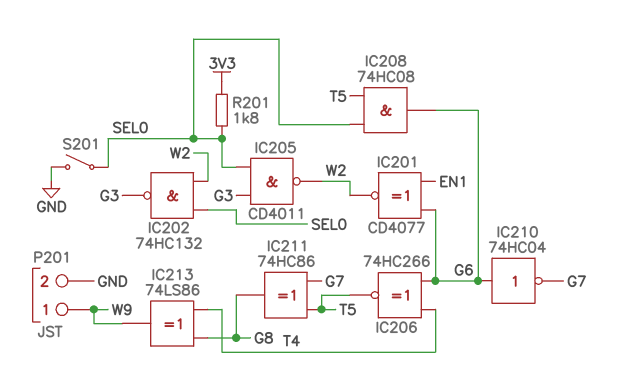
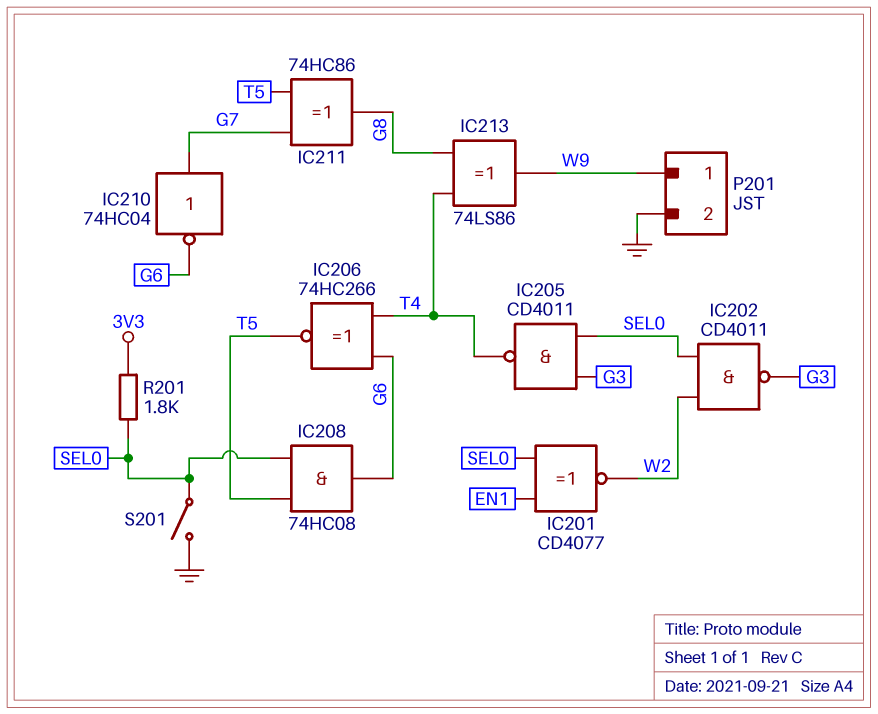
IC201: XNOR CD4077 (in EN1, in G6, out W2) -> XNOR CD4077 (in EN1, in SEL0, out W2)
IC202: NAND 74HC132 (in SEL0, in W2, out G3) -> NAND CD4011 (in SEL0, in W2, out G3)
IC205: NAND CD4011 (in G3, in SEL0, out W2) -> NAND CD4011 (in G3, in SEL0, out T4)
IC210: NOT 74HC04 (in G6, out G7) -> NOT 74HC04 (in G7, out G6)

